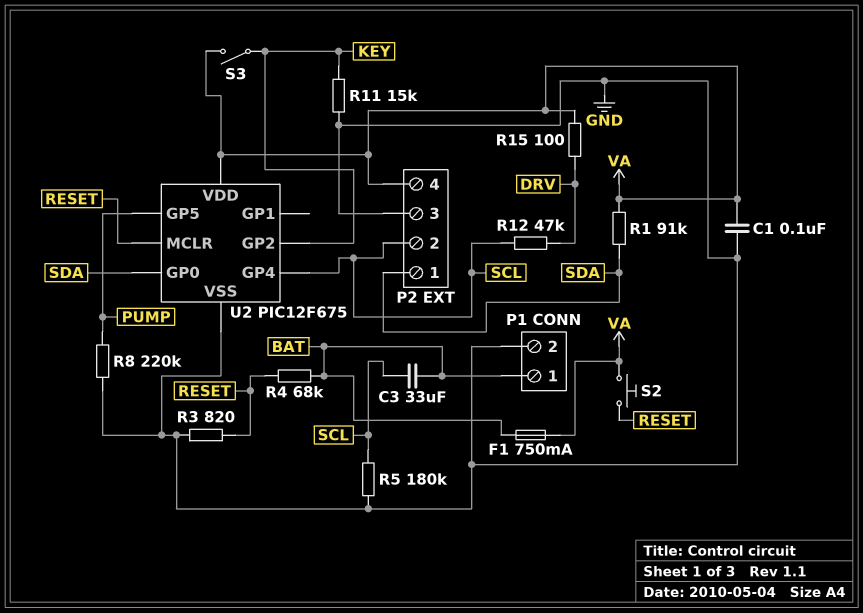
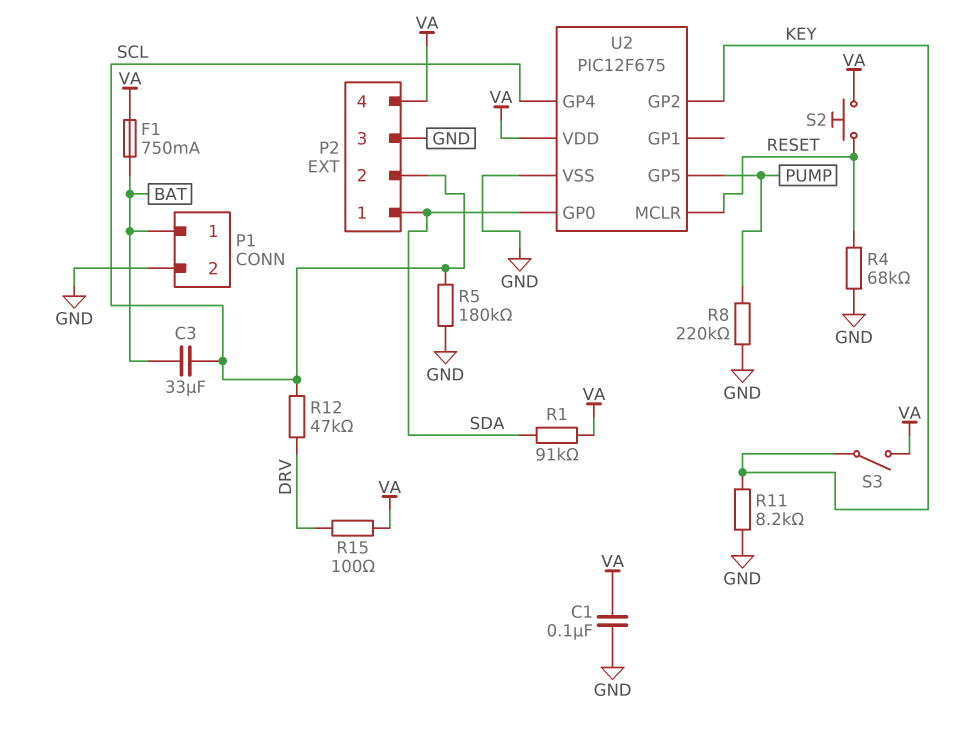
R3: 820 (GND, RESET) -> none
R4: 68k (BAT, RESET) -> 68k (GND, RESET)
R11: 15k (GND, KEY) -> 8.2k (GND, KEY)

